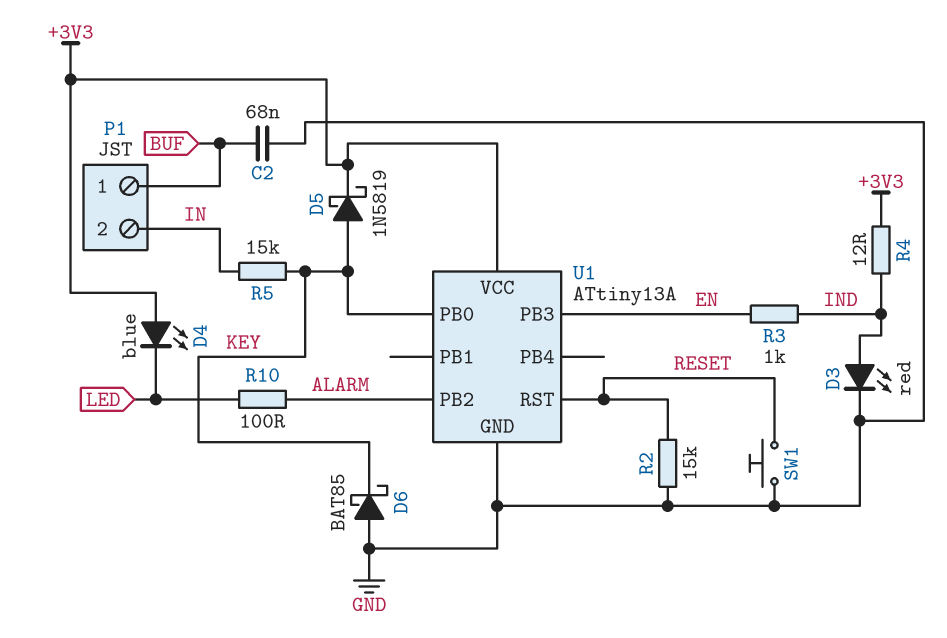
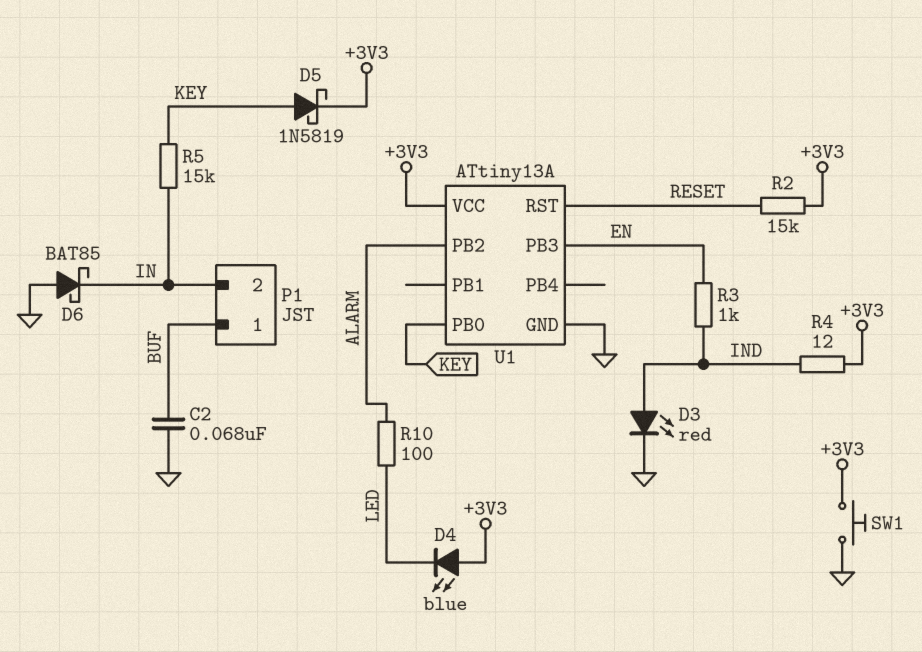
D6: schottky BAT85 (A GND, K KEY) -> schottky BAT85 (A GND, K IN)
R2: 15k (GND, RESET) -> 15k (+3V3, RESET)
SW1: button (GND, RESET) -> button (+3V3, GND)

